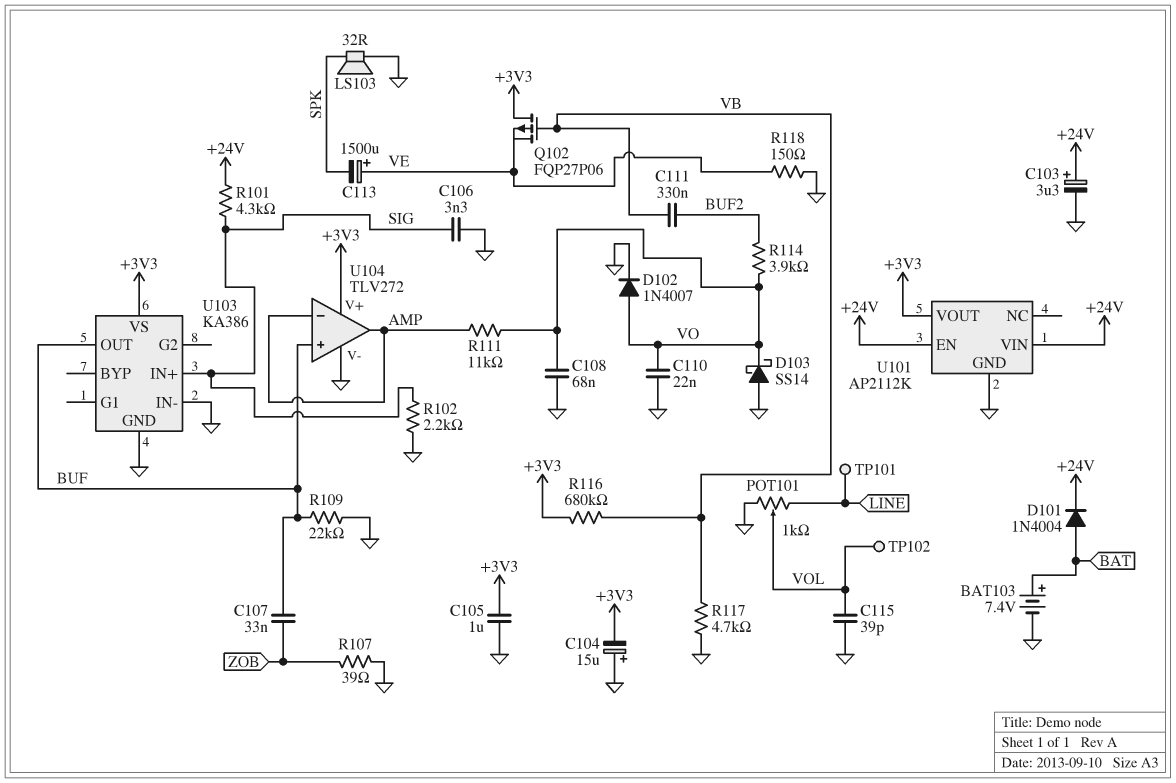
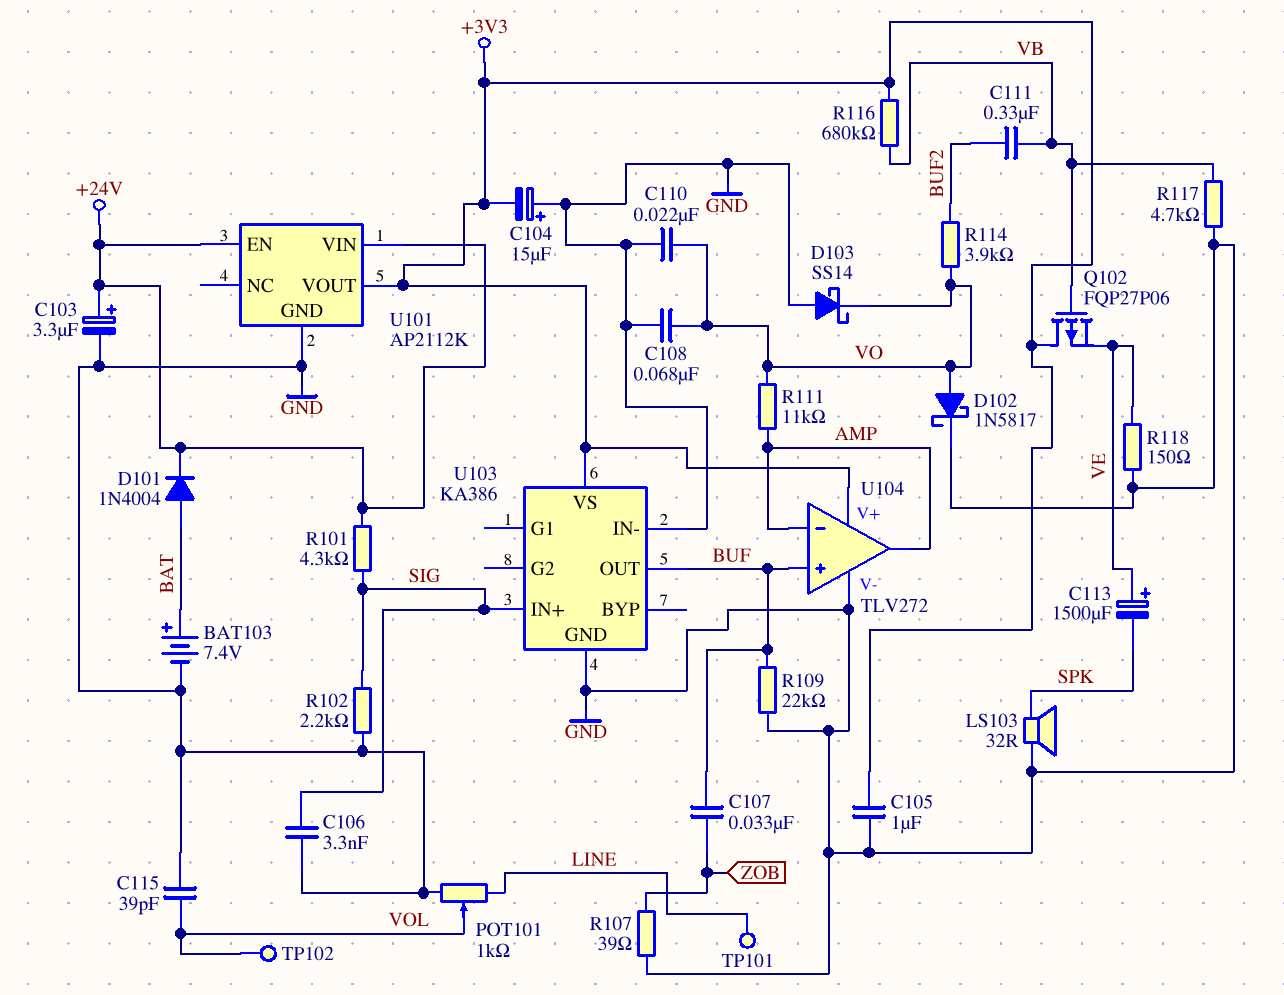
D102: diode 1N4007 (A VO, K GND) -> schottky 1N5817 (A VO, K GND)

